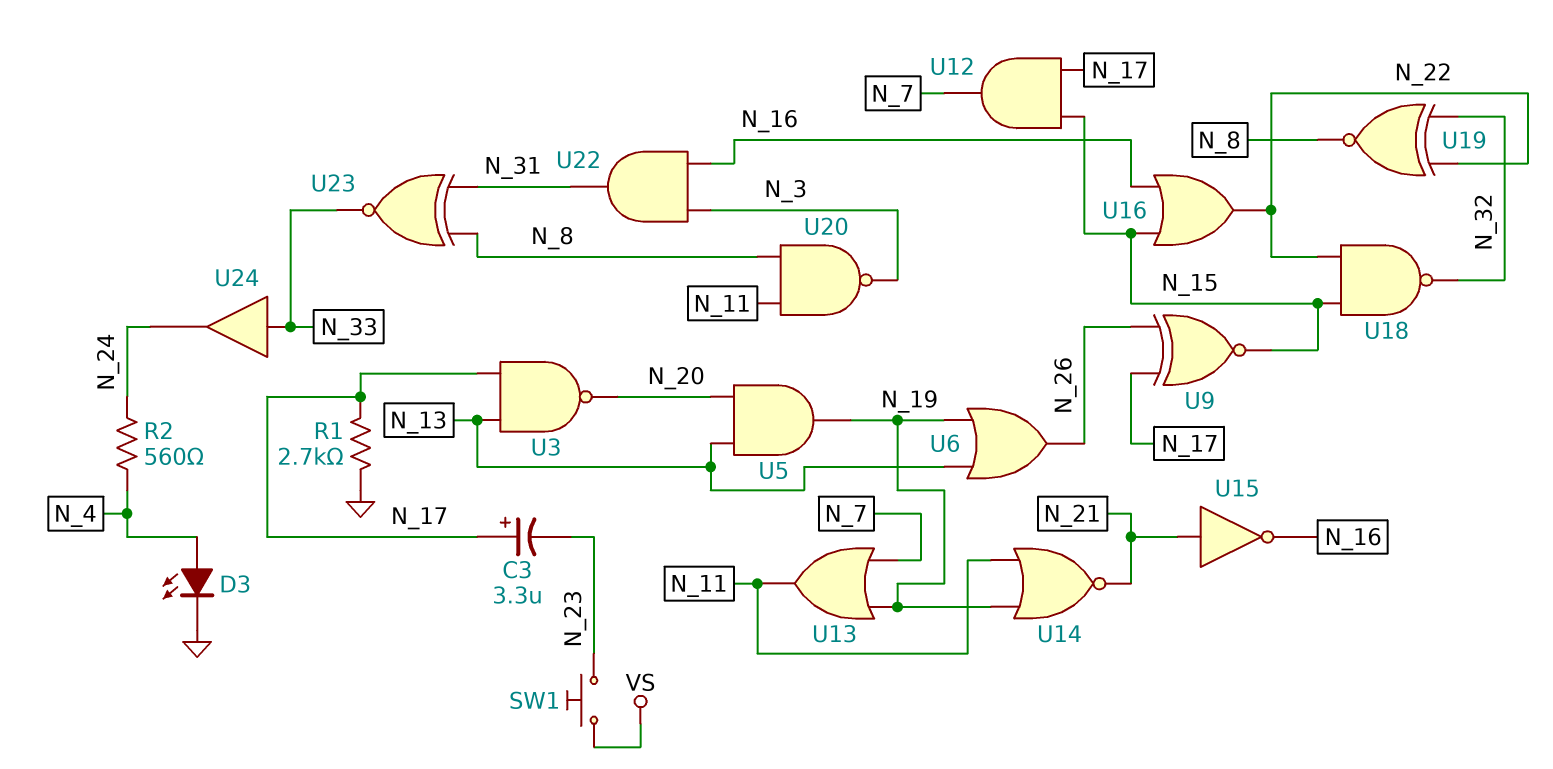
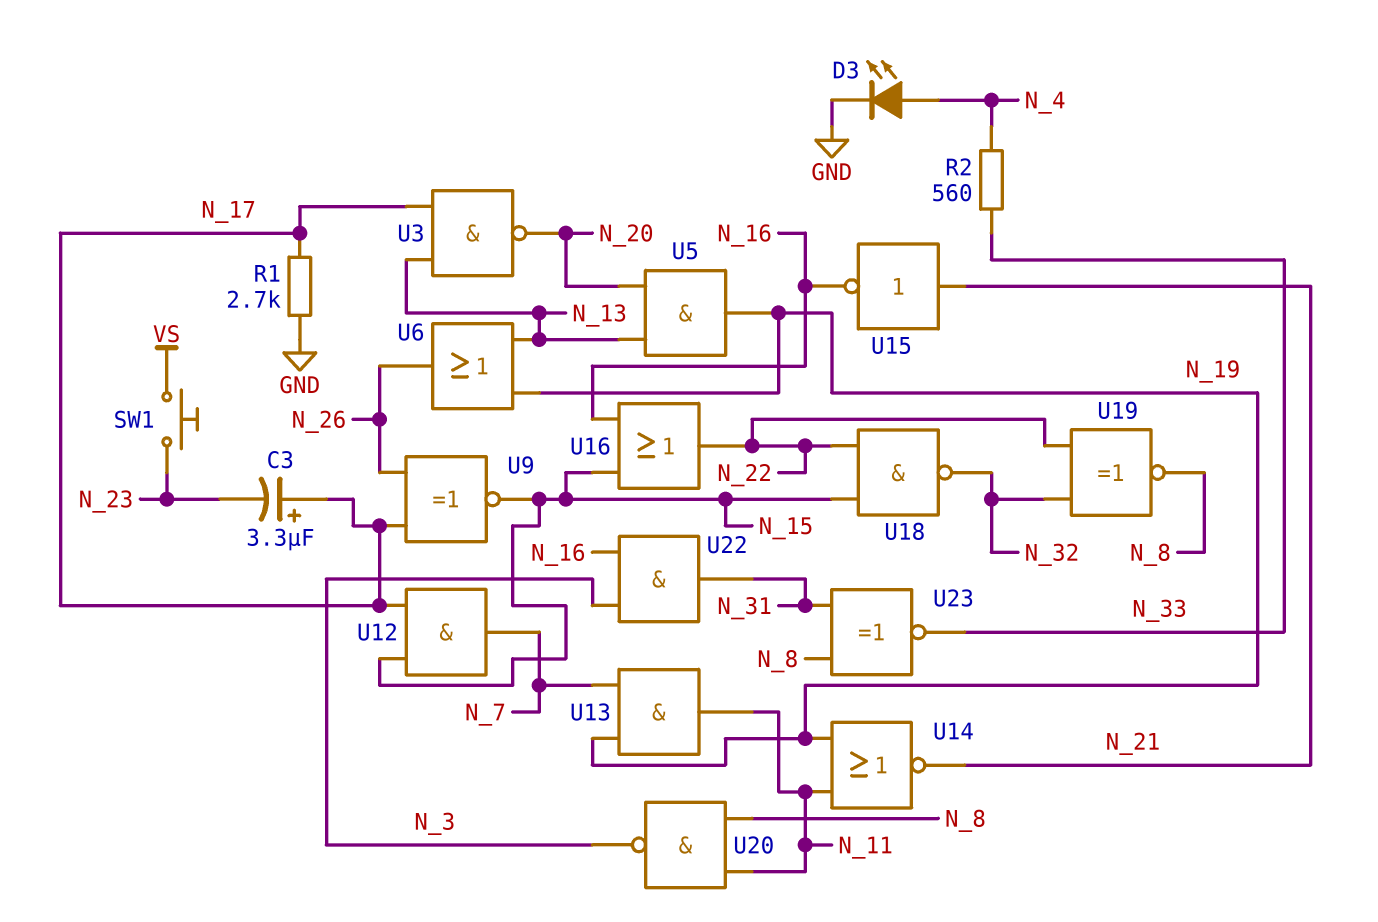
R2: 560 (N_4, N_24) -> 560 (N_4, N_33)
U13: OR (in N_7, in N_19, out N_11) -> AND (in N_7, in N_19, out N_11)
U24: buffer (in N_33, out N_24) -> none

